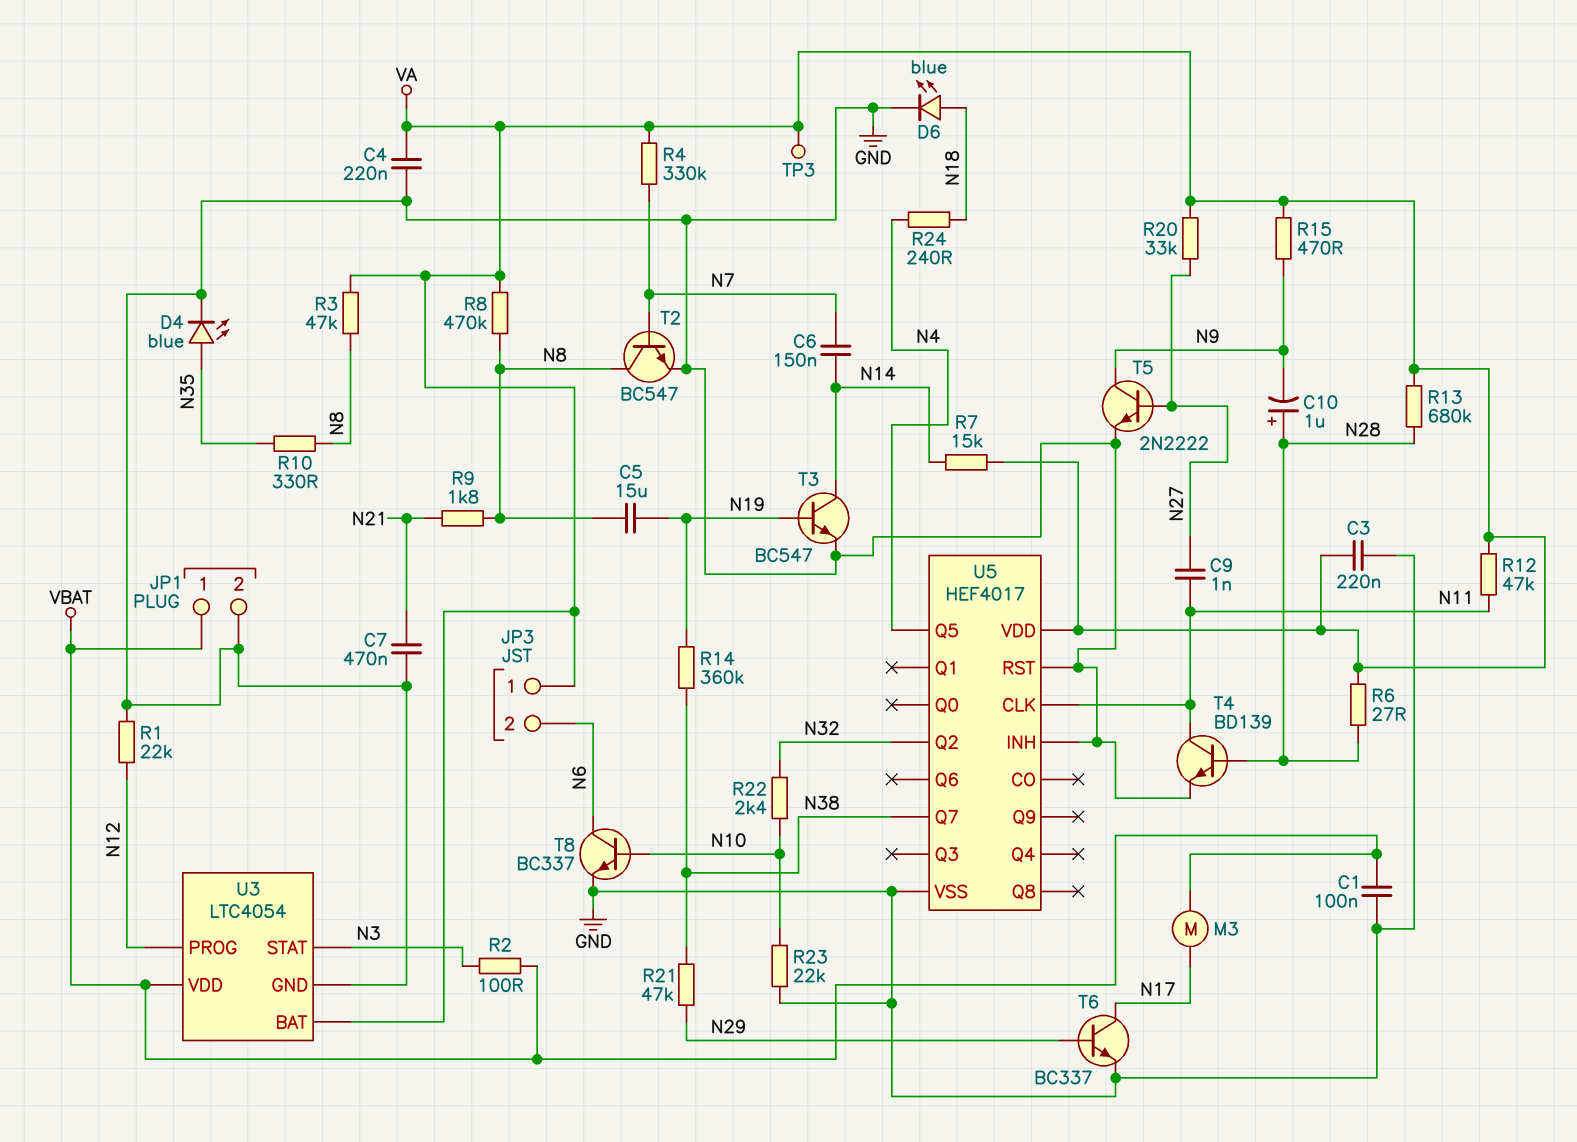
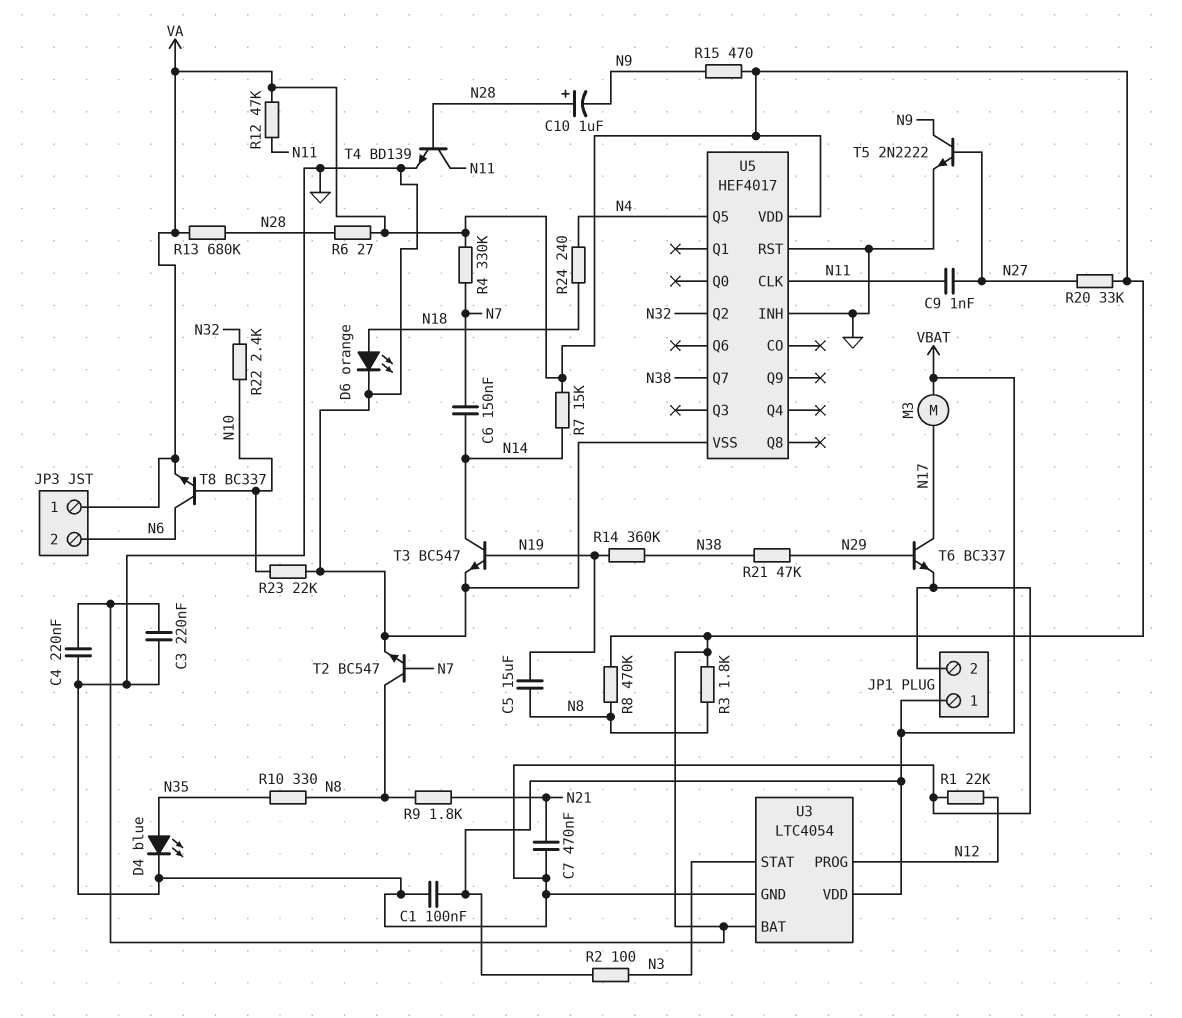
D6: LED blue (A N18, K GND) -> LED orange (A N18, K GND)
R3: 47k (N8, VA) -> 1.8k (N8, VA)
T8: NPN BC337 (B N10, C N6, E GND) -> NPN BC337 (B N10, C N6, E VA)
TP3: test point (VA) -> none

